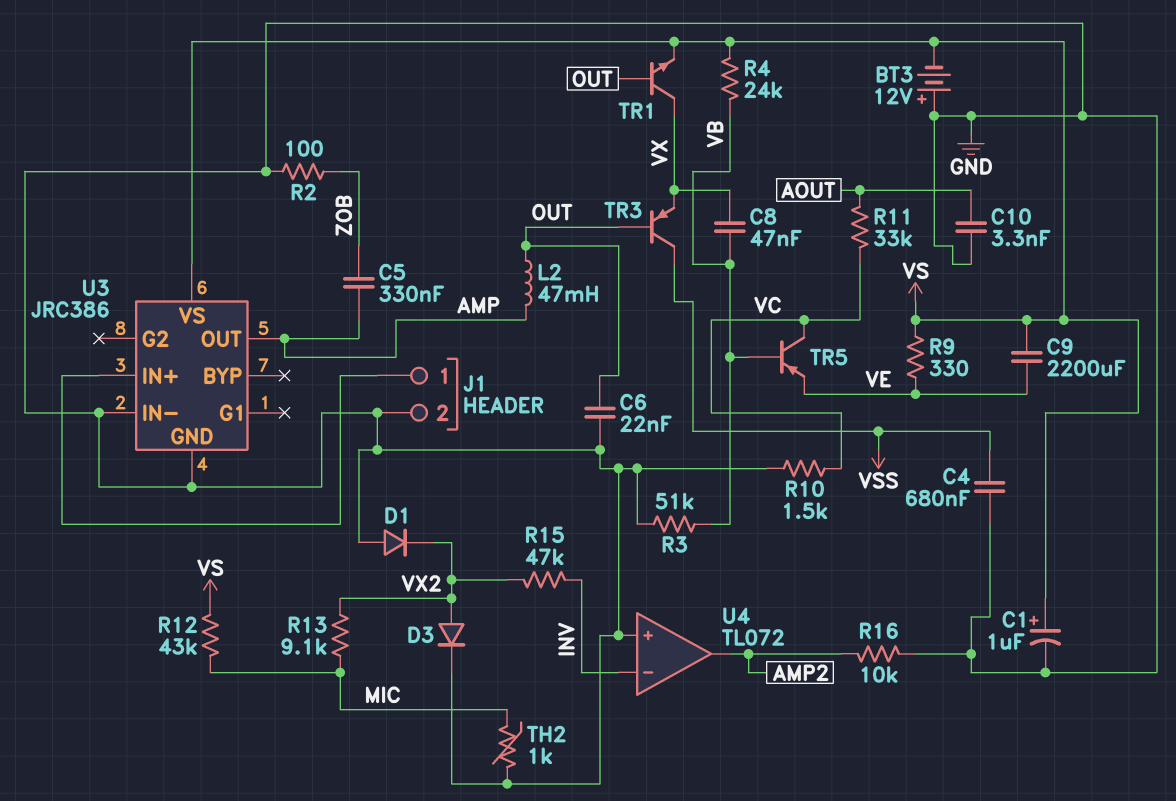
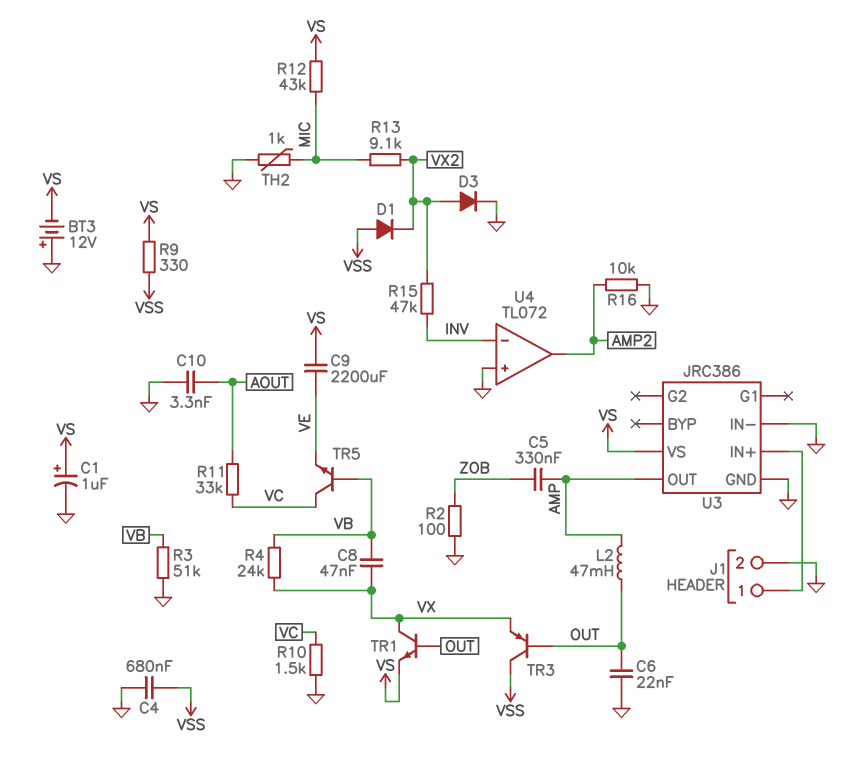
D1: diode (A GND, K VX2) -> diode (A VSS, K VX2)
R4: 24k (VB, VS) -> 24k (VB, VX)
R9: 330 (VE, VS) -> 330 (VS, VSS)
TR5: PNP (B VB, C VC, E VE) -> NPN (B VB, C VC, E VE)

